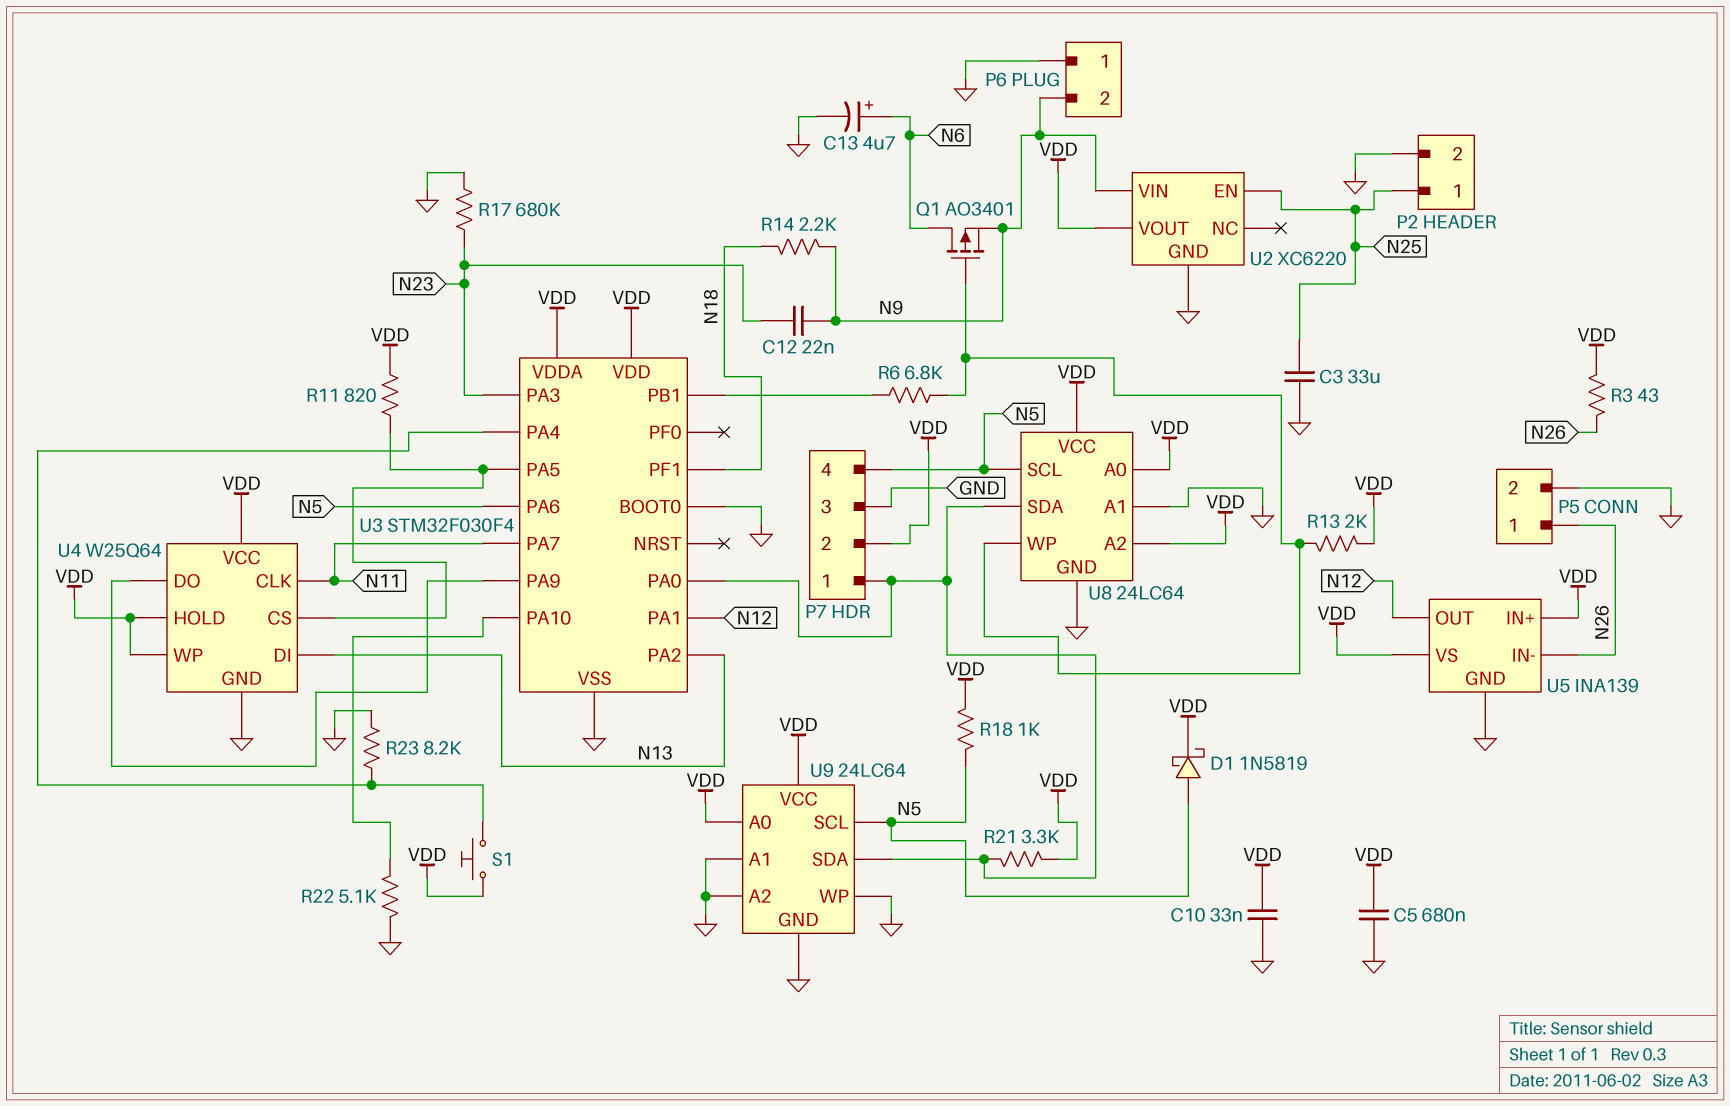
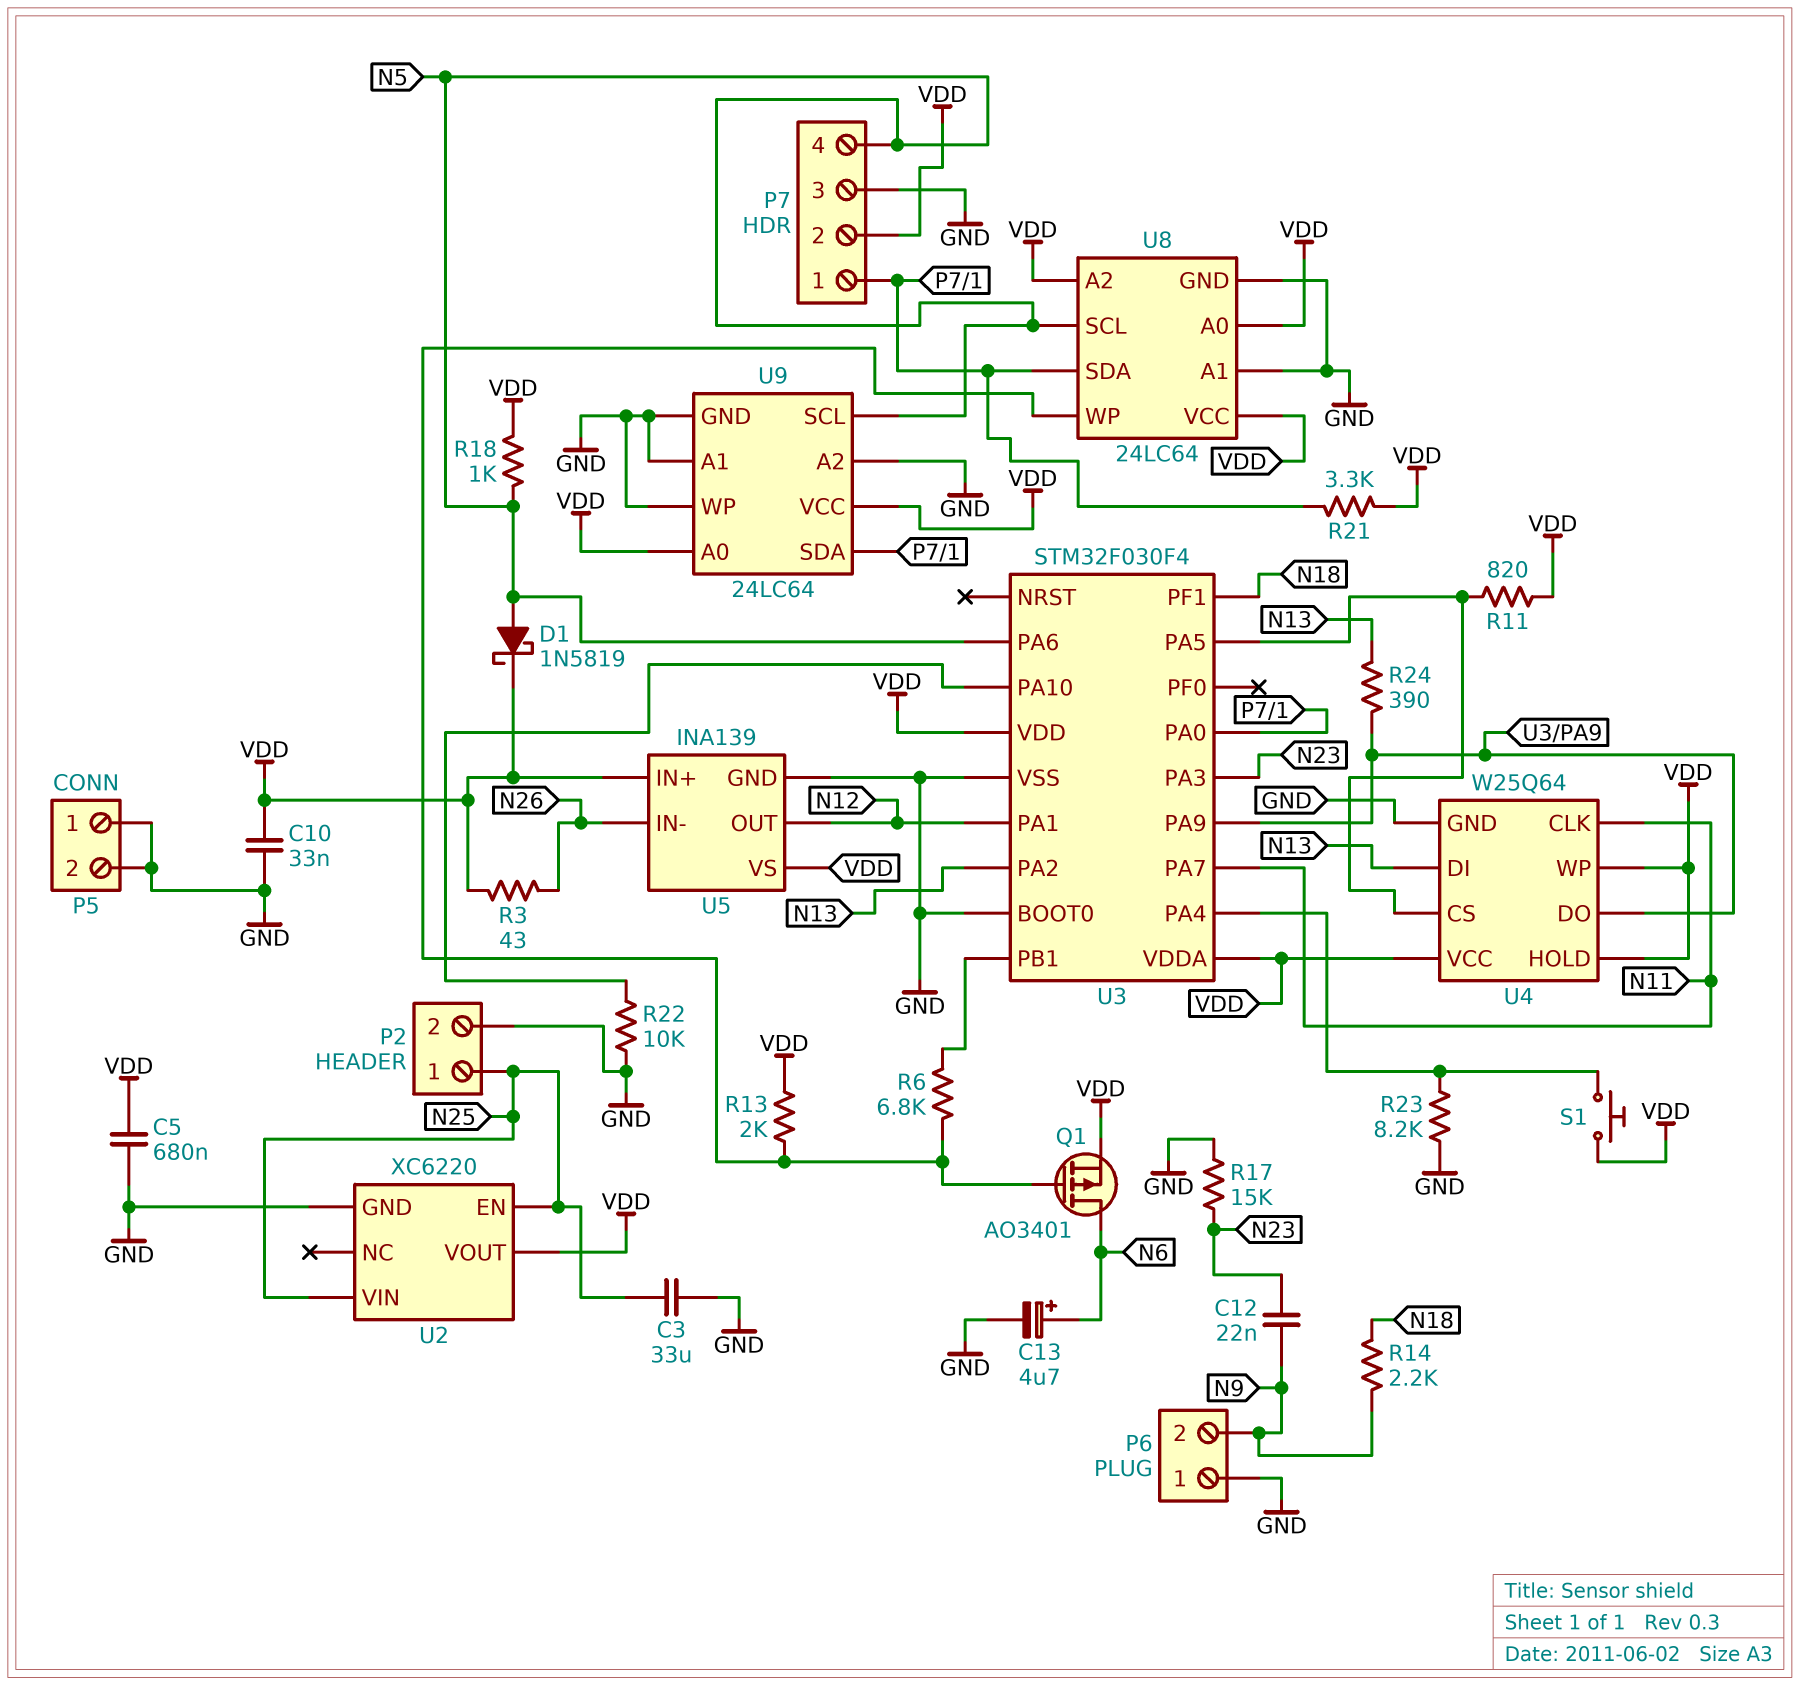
P5 pin 1: N26 -> GND
Q1: PMOS AO3401 (G U8/WP, D N6, S N9) -> PMOS AO3401 (G U8/WP, D N6, S VDD)
R17: 680k (GND, N23) -> 15k (GND, N23)
R22: 5.1k (GND, U3/PA10) -> 10k (GND, U3/PA10)
R24: none -> 390 (N13, U3/PA9)
U2 pin VIN: N9 -> N25

